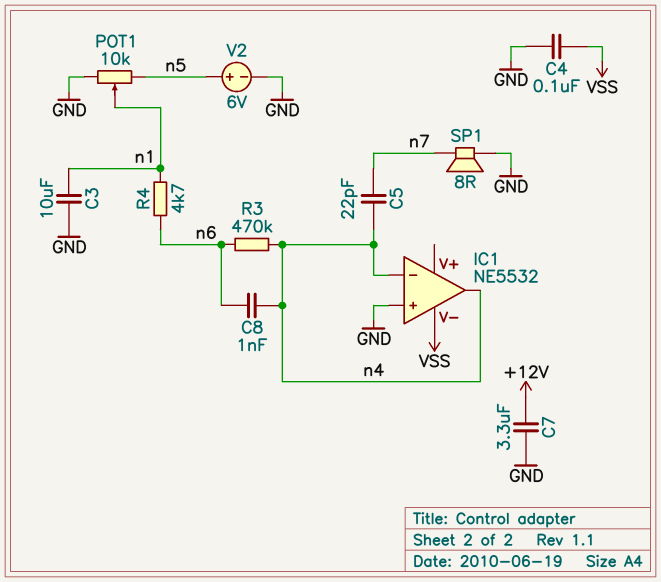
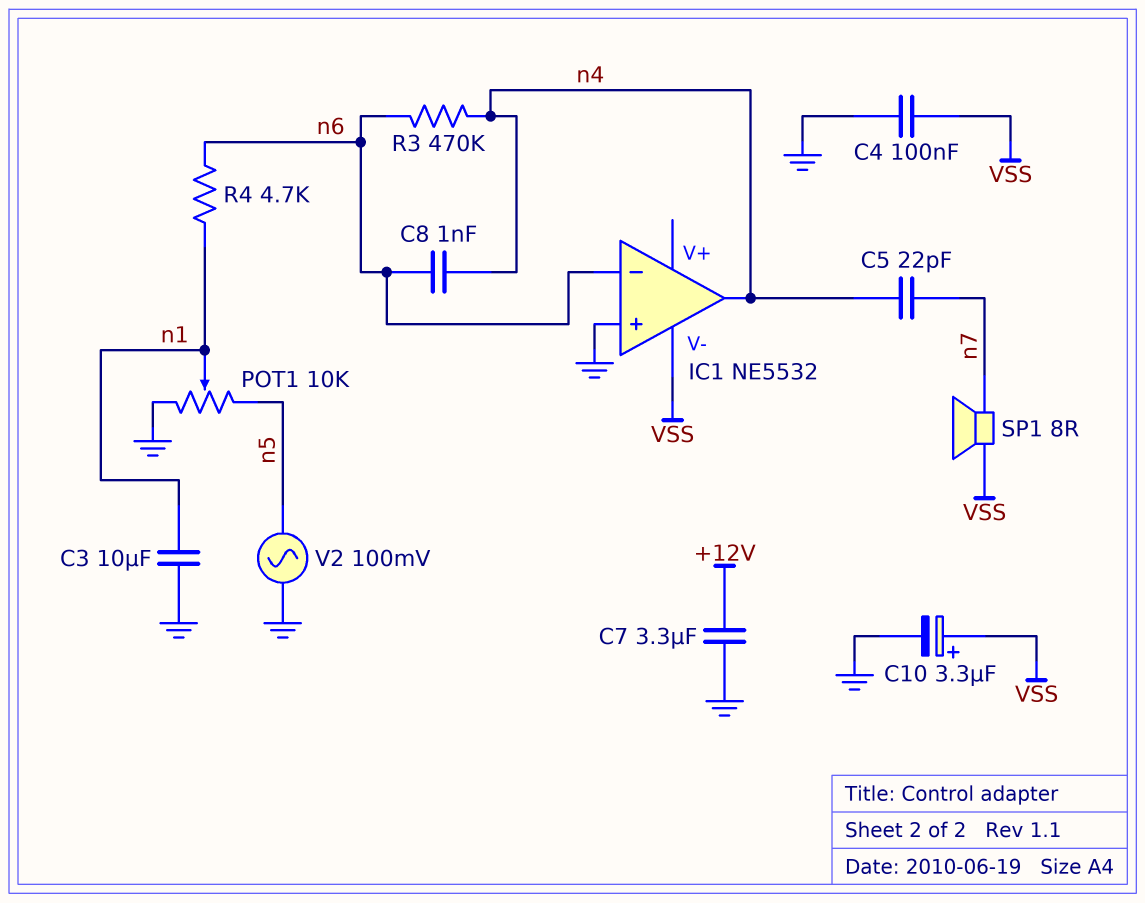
C10: none -> 3.3uF (plus VSS, minus GND)
IC1 pin in-: n4 -> n6
SP1: speaker 8R (GND, n7) -> speaker 8R (VSS, n7)
V2: 6V (plus n5, minus GND) -> AC 100mV (GND, n5)

